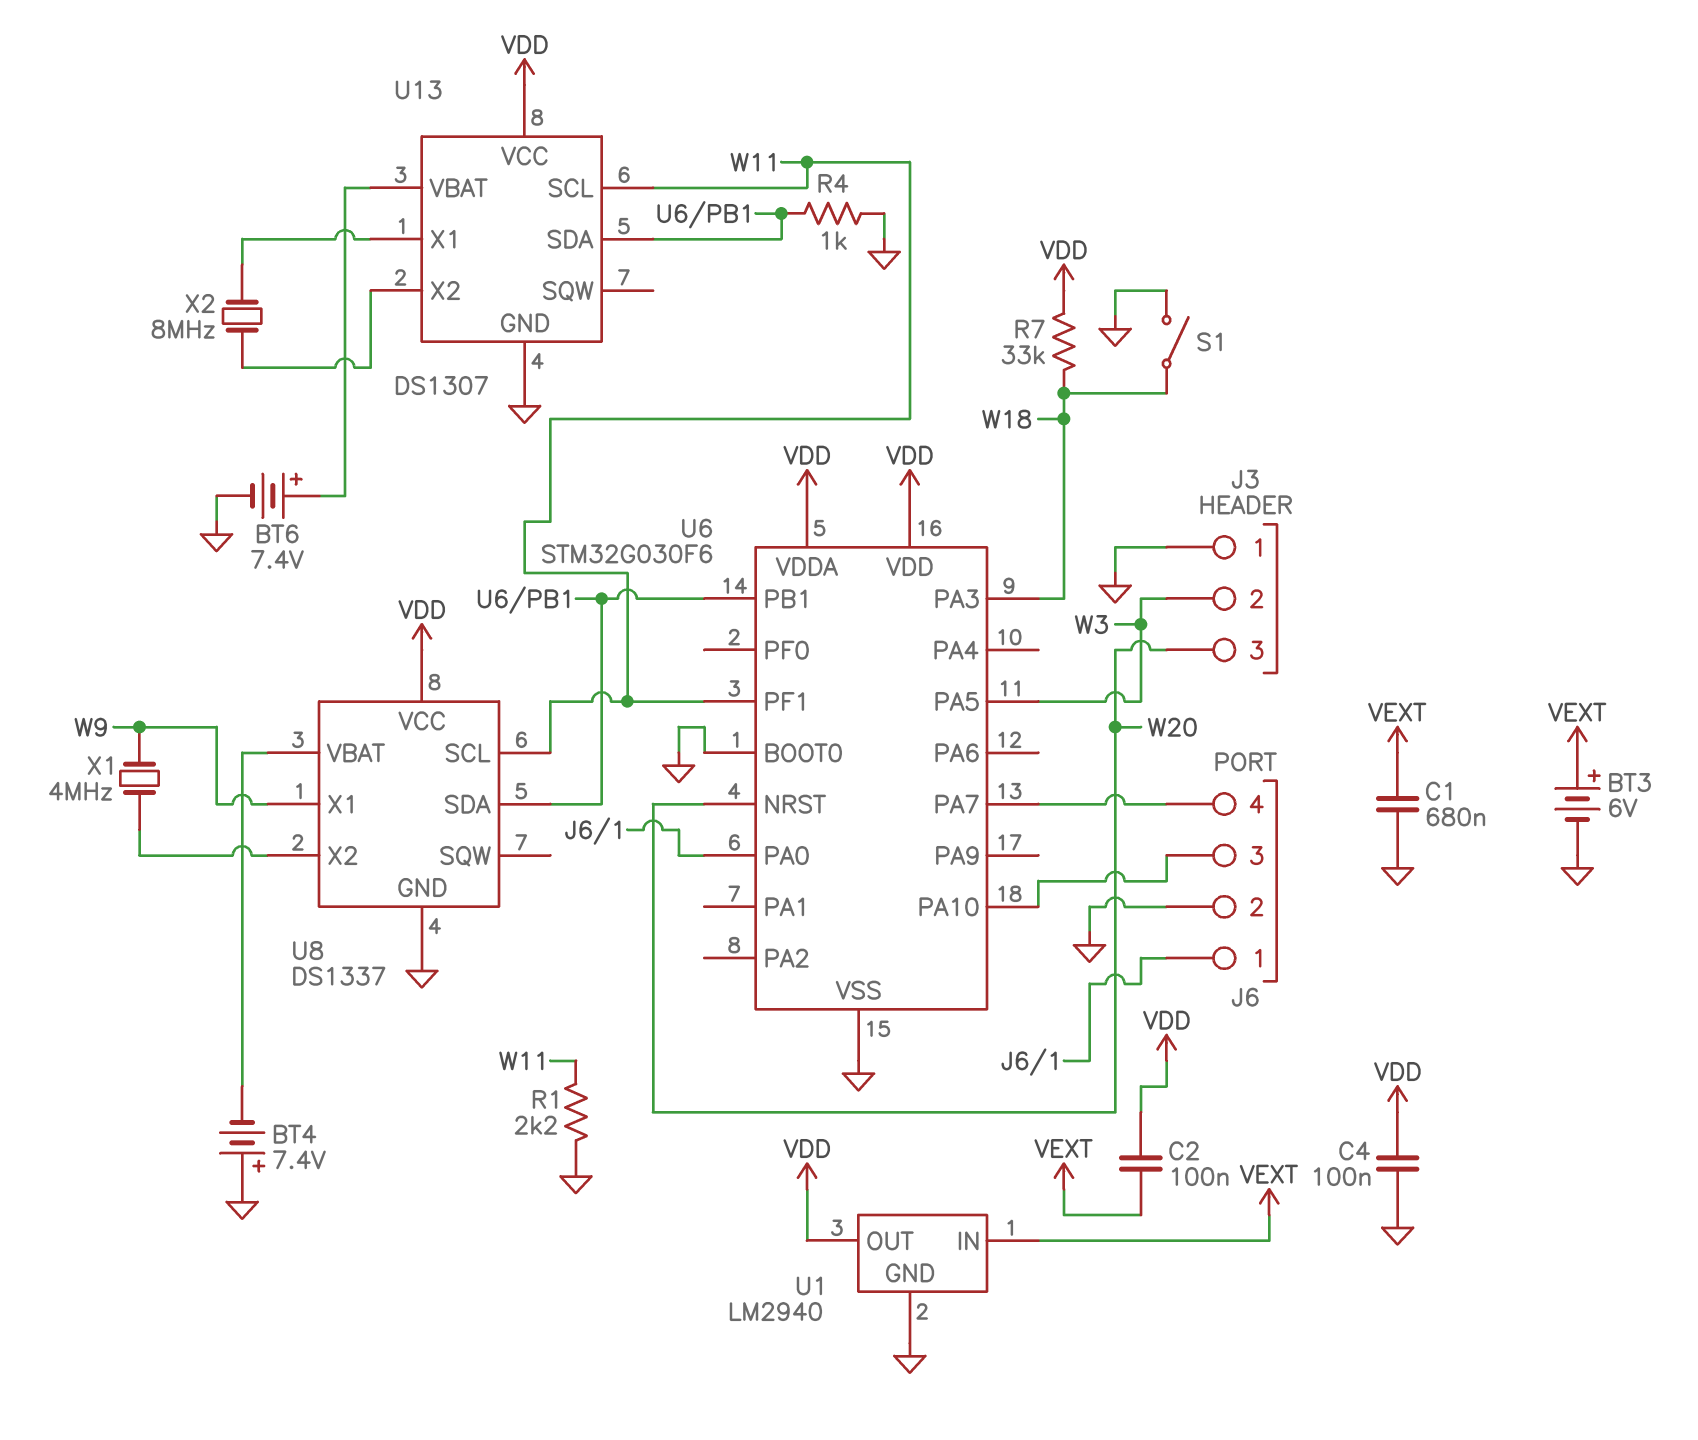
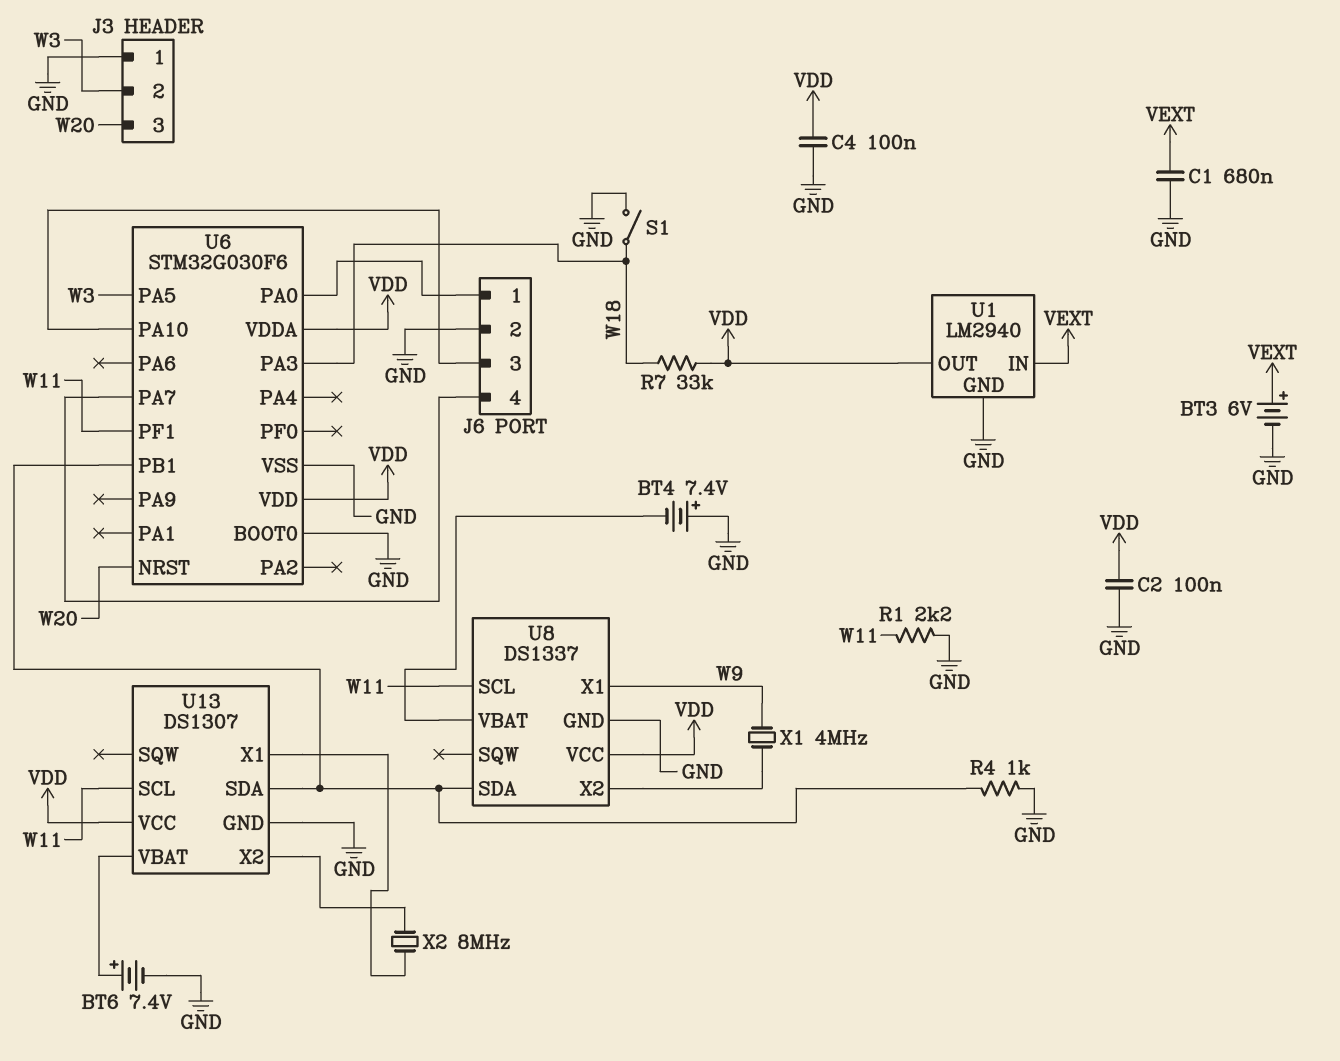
C2: 100nF (VDD, VEXT) -> 100nF (GND, VDD)

